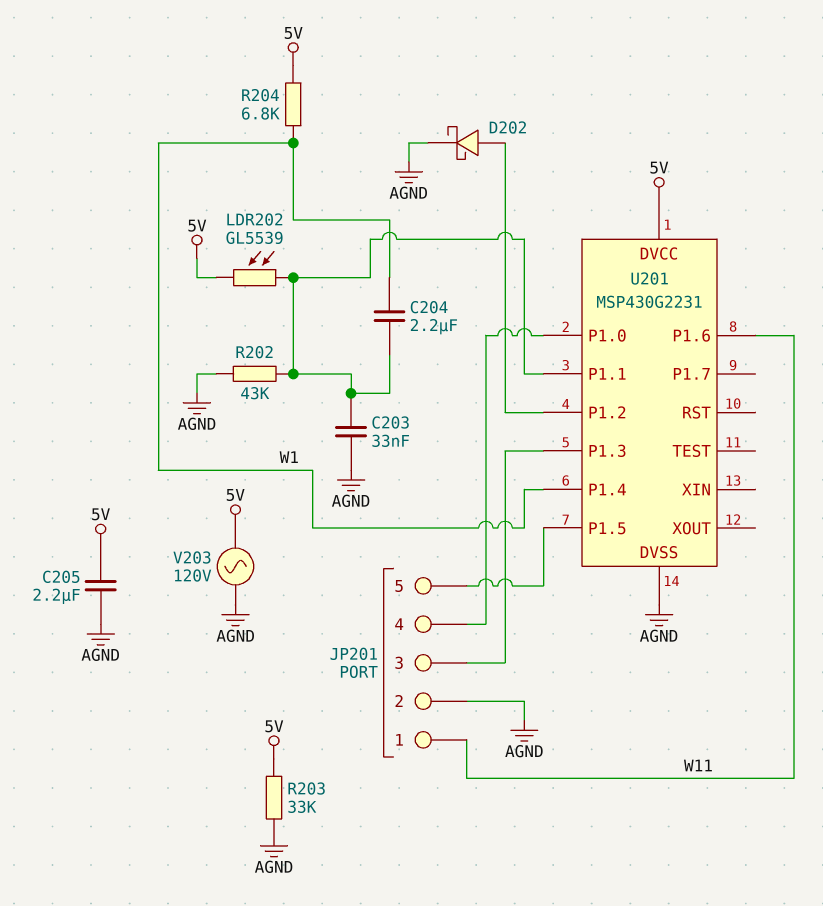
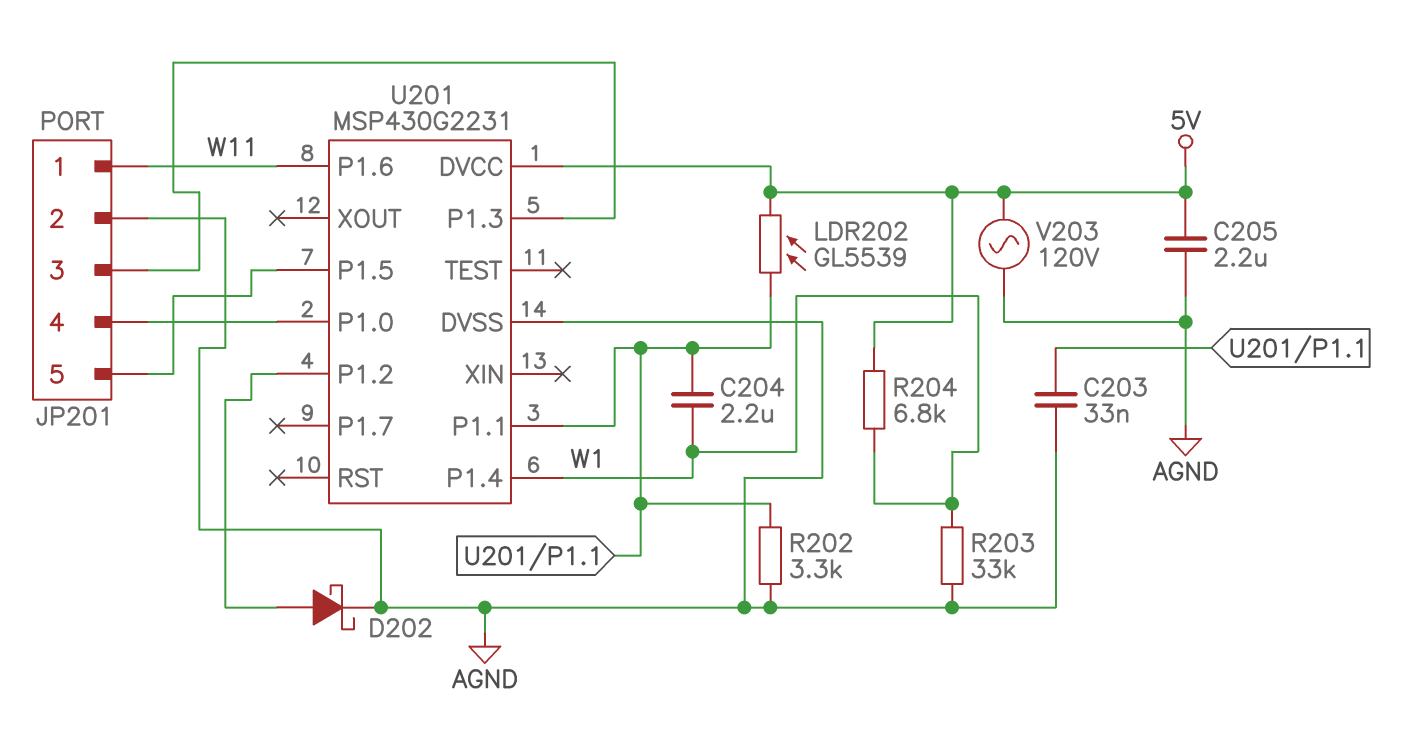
R202: 43k (AGND, U201/P1.1) -> 3.3k (AGND, U201/P1.1)
R203: 33k (5V, AGND) -> 33k (AGND, W1)

